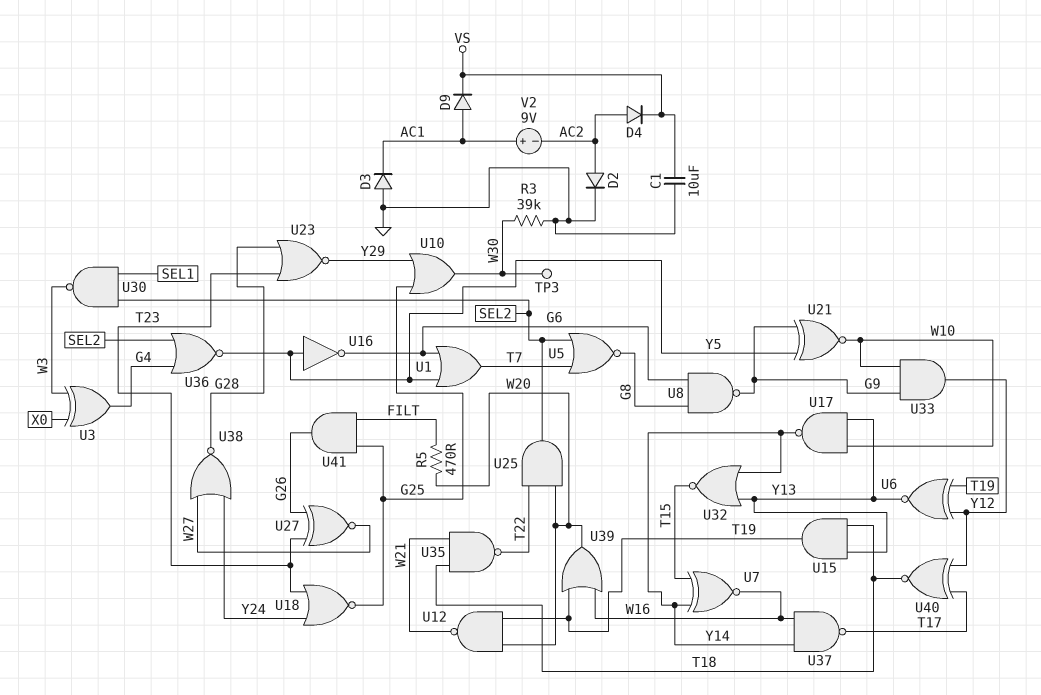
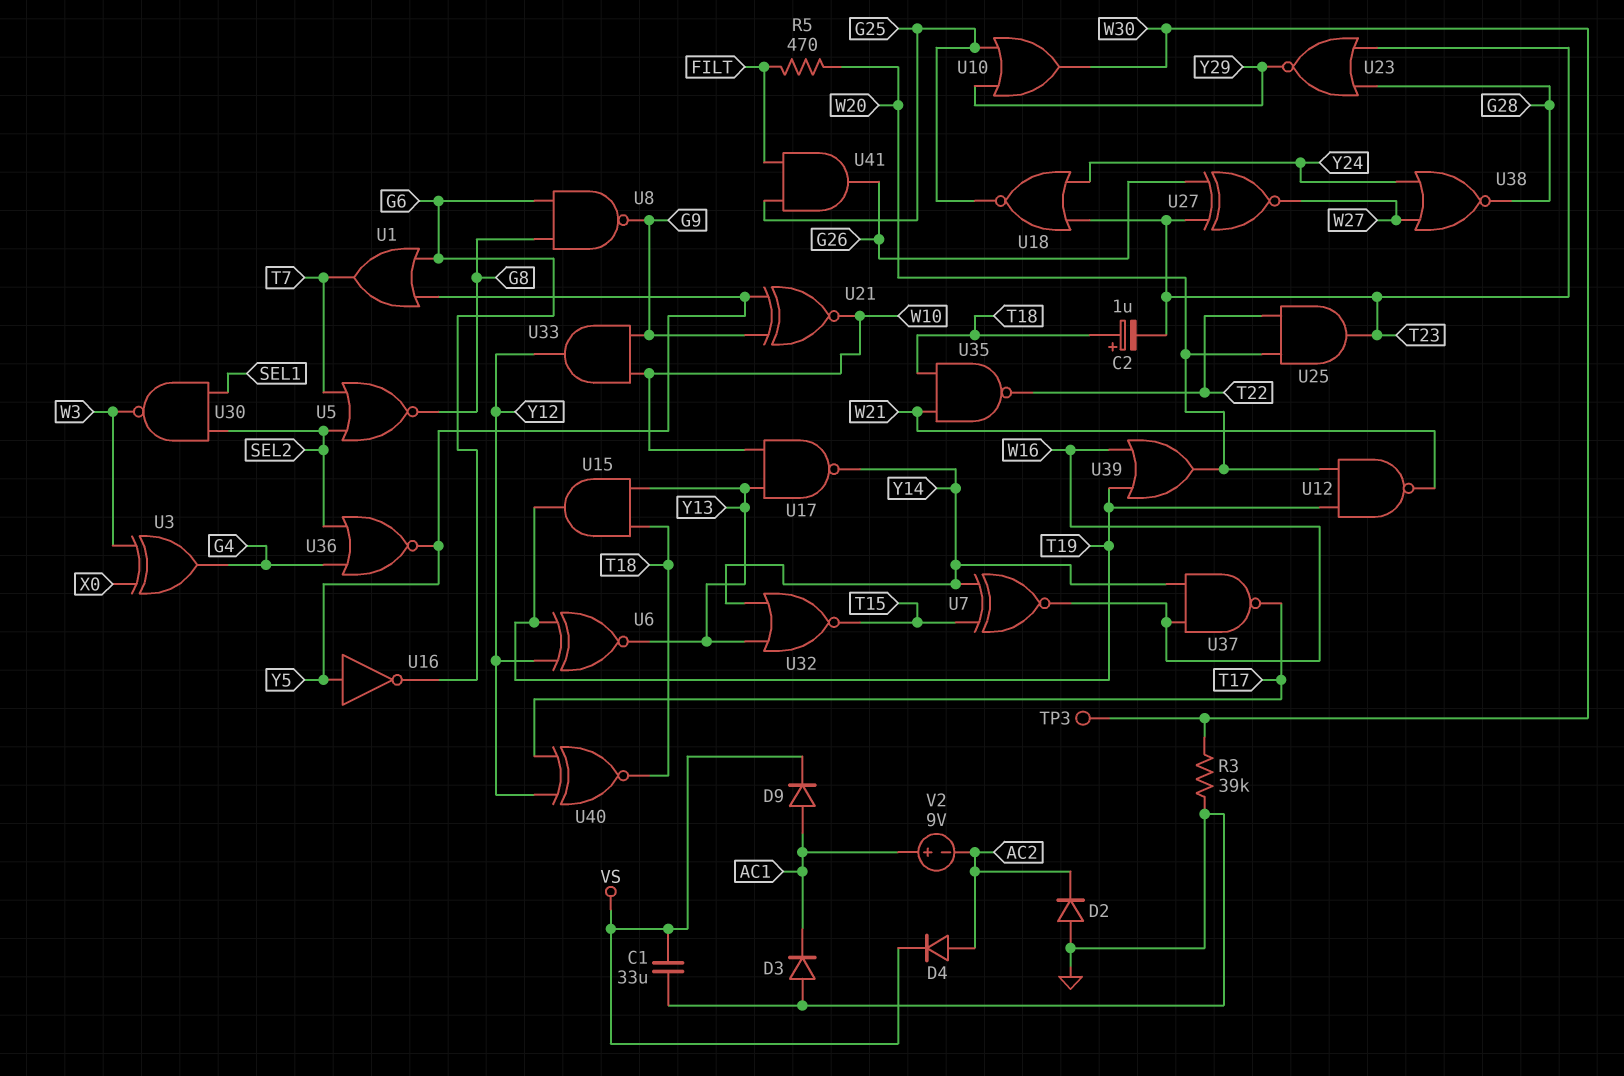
C1: 10uF (GND, VS) -> 33uF (GND, VS)
C2: none -> 1uF (plus T18, minus T23)
D2: diode (A AC2, K GND) -> diode (A GND, K AC2)
U25: AND (in T22, in W20, out SEL2) -> AND (in T22, in W20, out T23)

